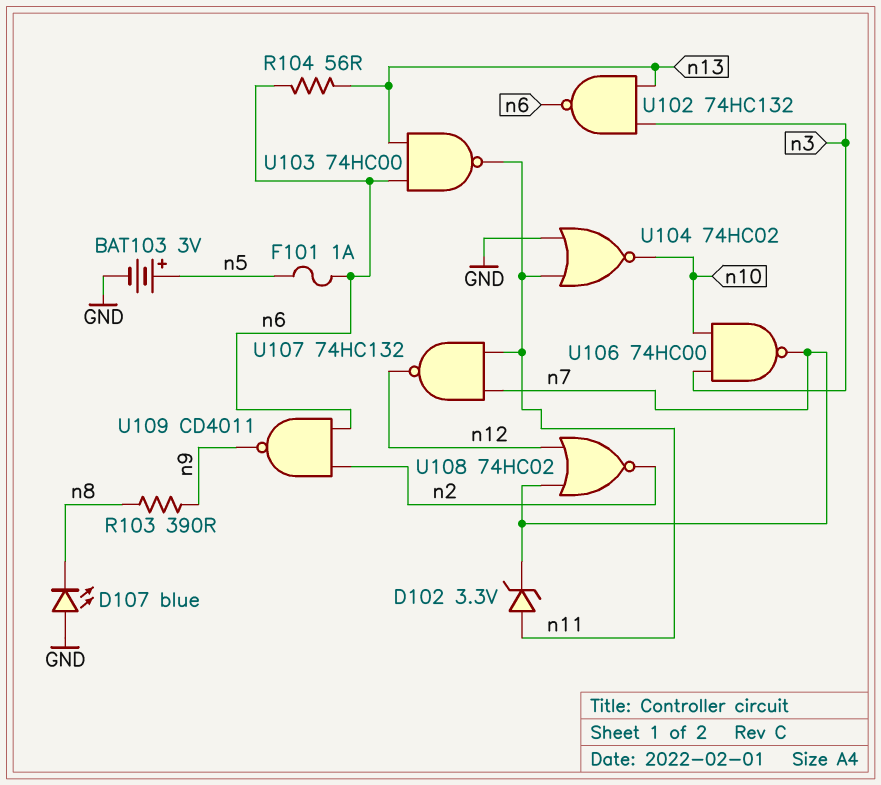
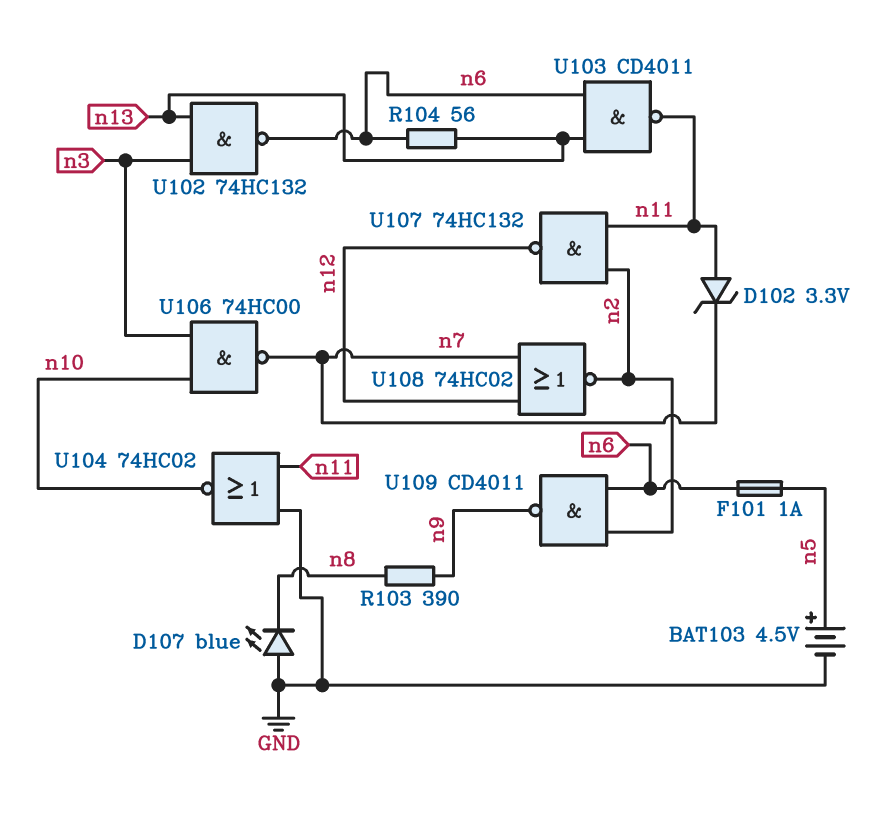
BAT103: 3V (plus n5, minus GND) -> 4.5V (plus n5, minus GND)
U103: NAND 74HC00 (in n6, in n13, out n11) -> NAND CD4011 (in n6, in n13, out n11)
U107: NAND 74HC132 (in n7, in n11, out n12) -> NAND 74HC132 (in n2, in n11, out n12)

